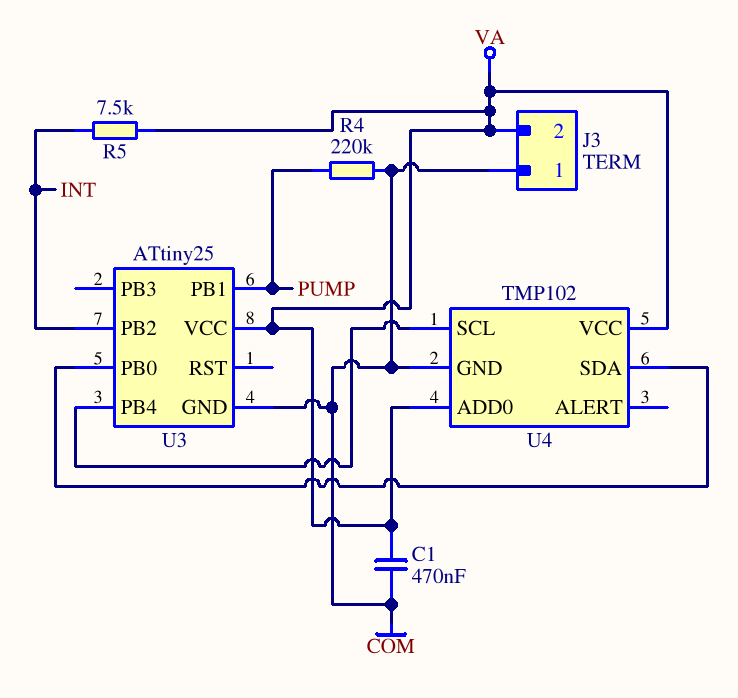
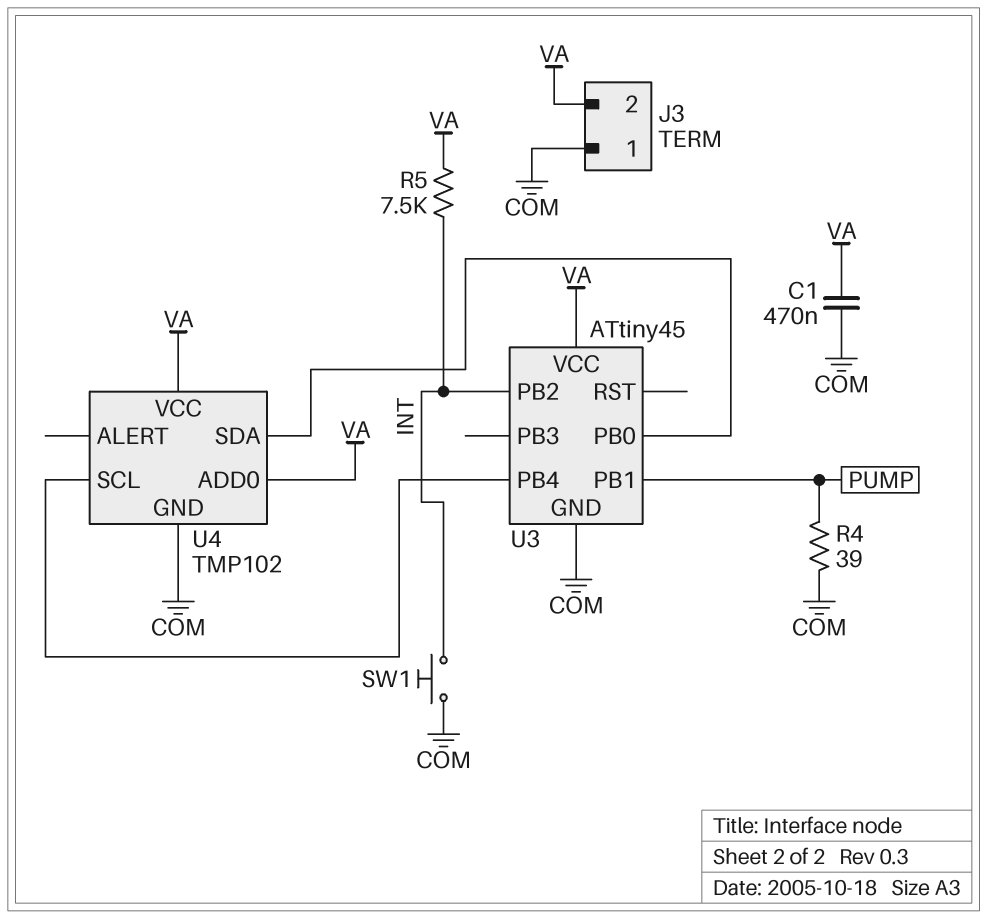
R4: 220k (COM, PUMP) -> 39 (COM, PUMP)
SW1: none -> button (COM, INT)
U3: ATtiny25 -> ATtiny45

